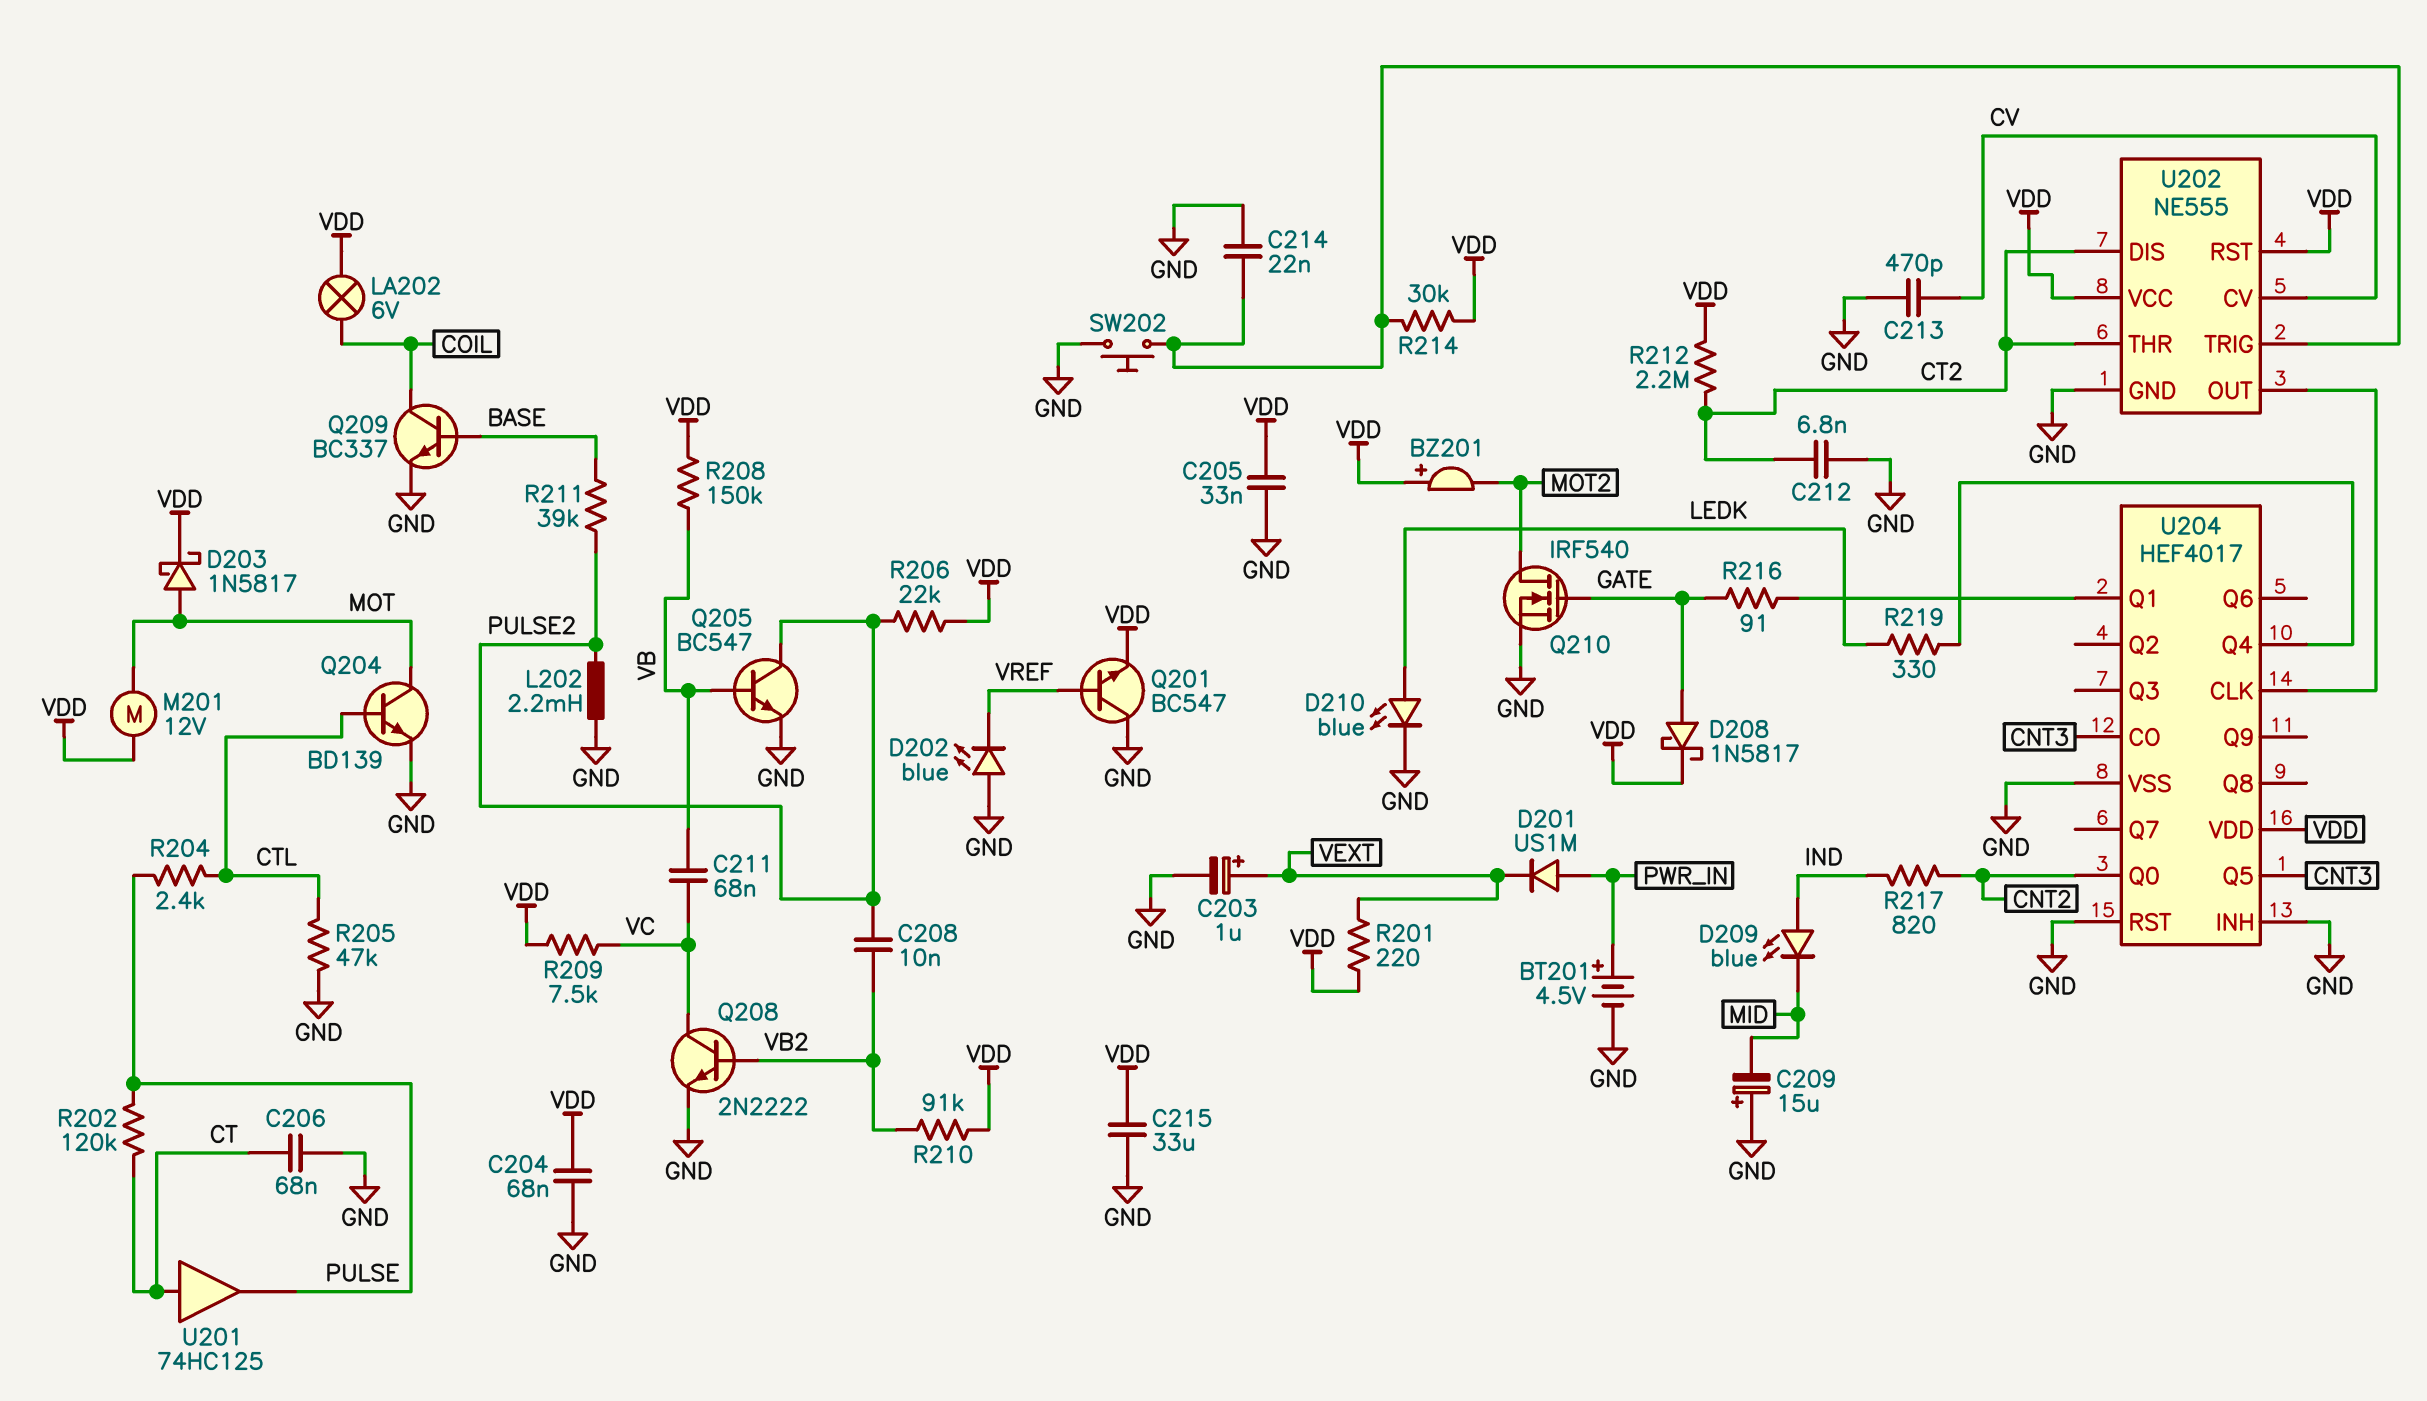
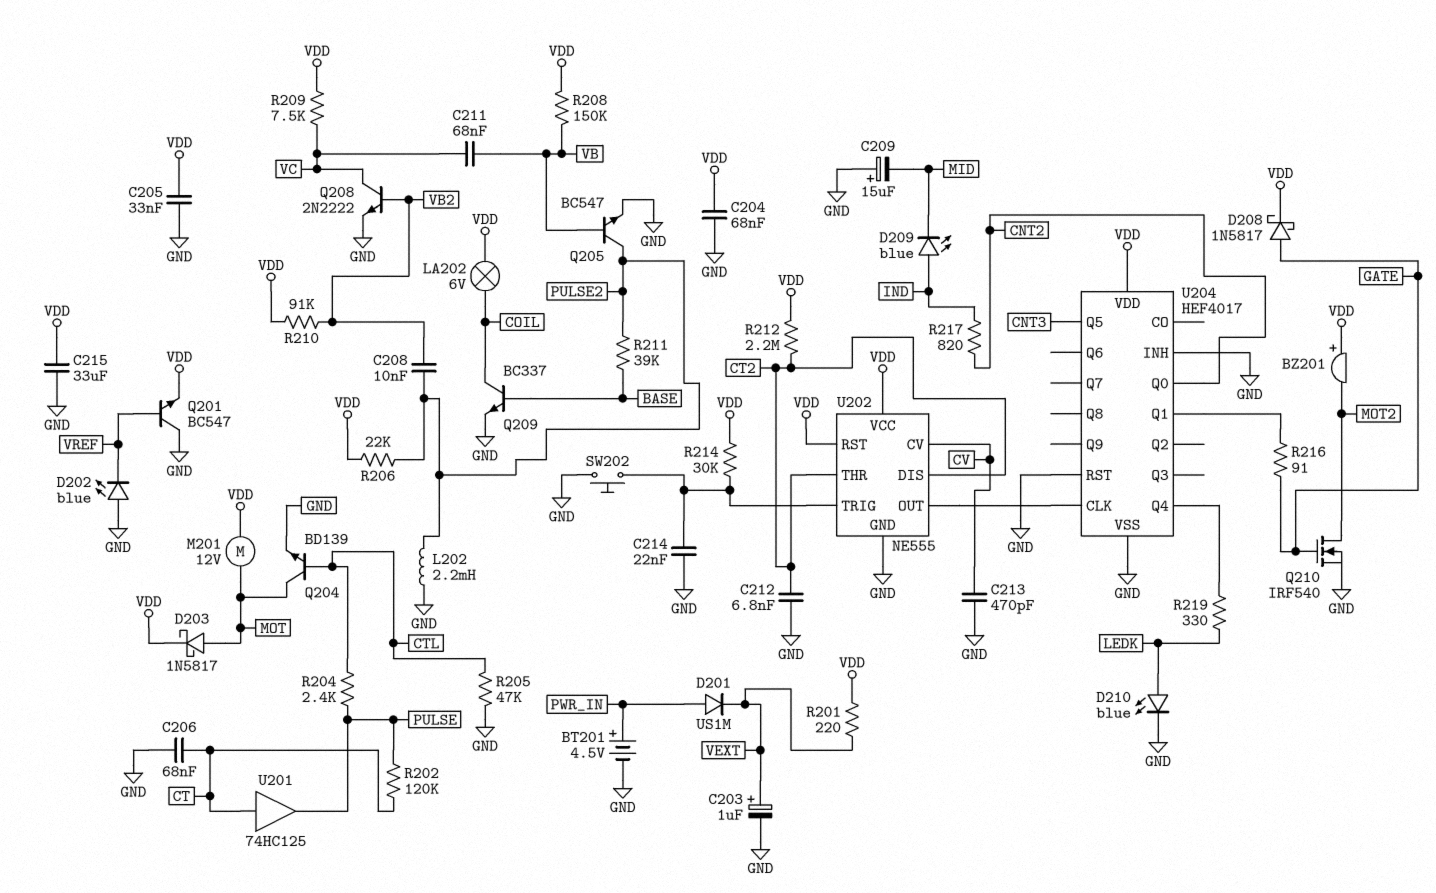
U204 pin CO: CNT3 -> none

